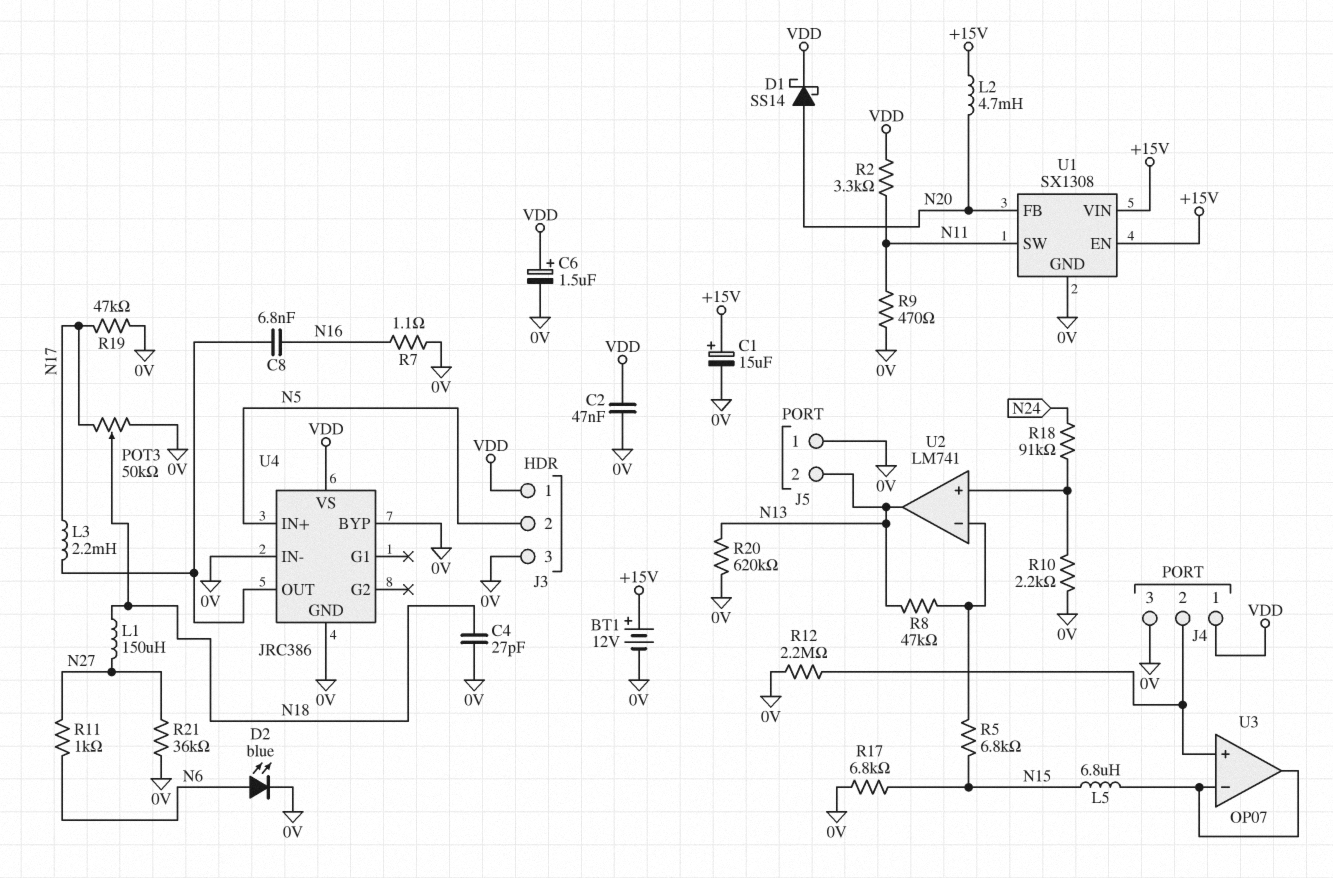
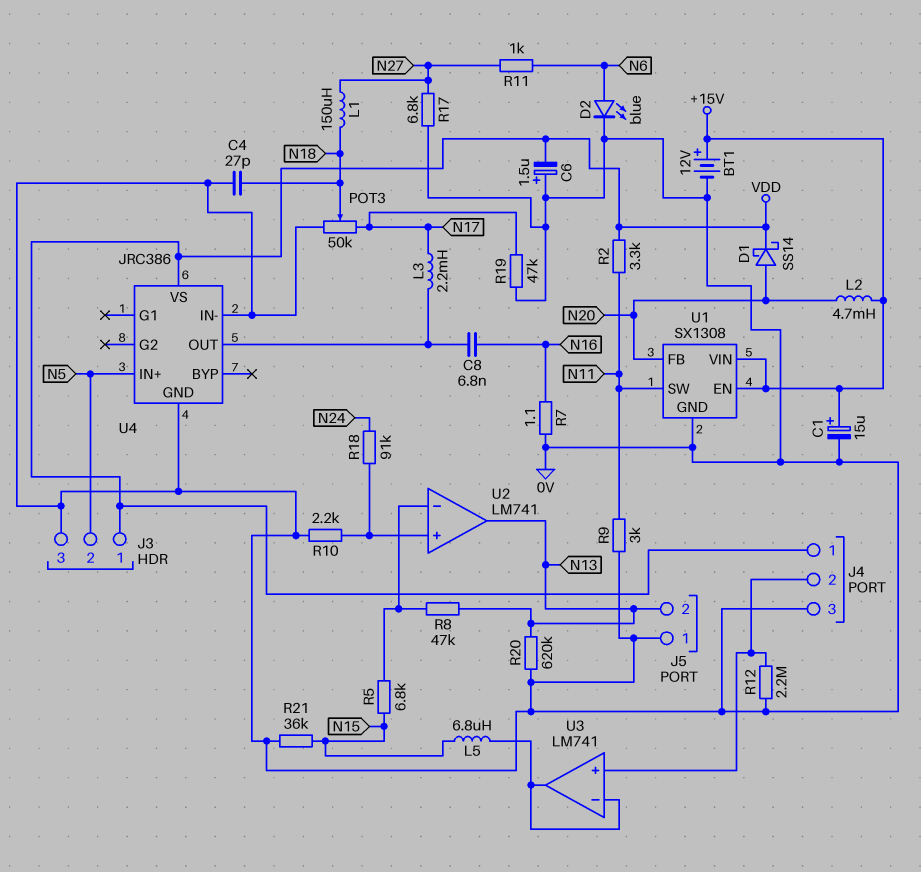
C2: 47nF (0V, VDD) -> none
C6: 1.5uF (plus VDD, minus 0V) -> 1.5uF (plus 0V, minus VDD)
R9: 470 (0V, N11) -> 3k (0V, N11)
R17: 6.8k (0V, N15) -> 6.8k (0V, N27)
R21: 36k (0V, N27) -> 36k (0V, N15)
U3: OP07 -> LM741
U4 pin BYP: 0V -> none

